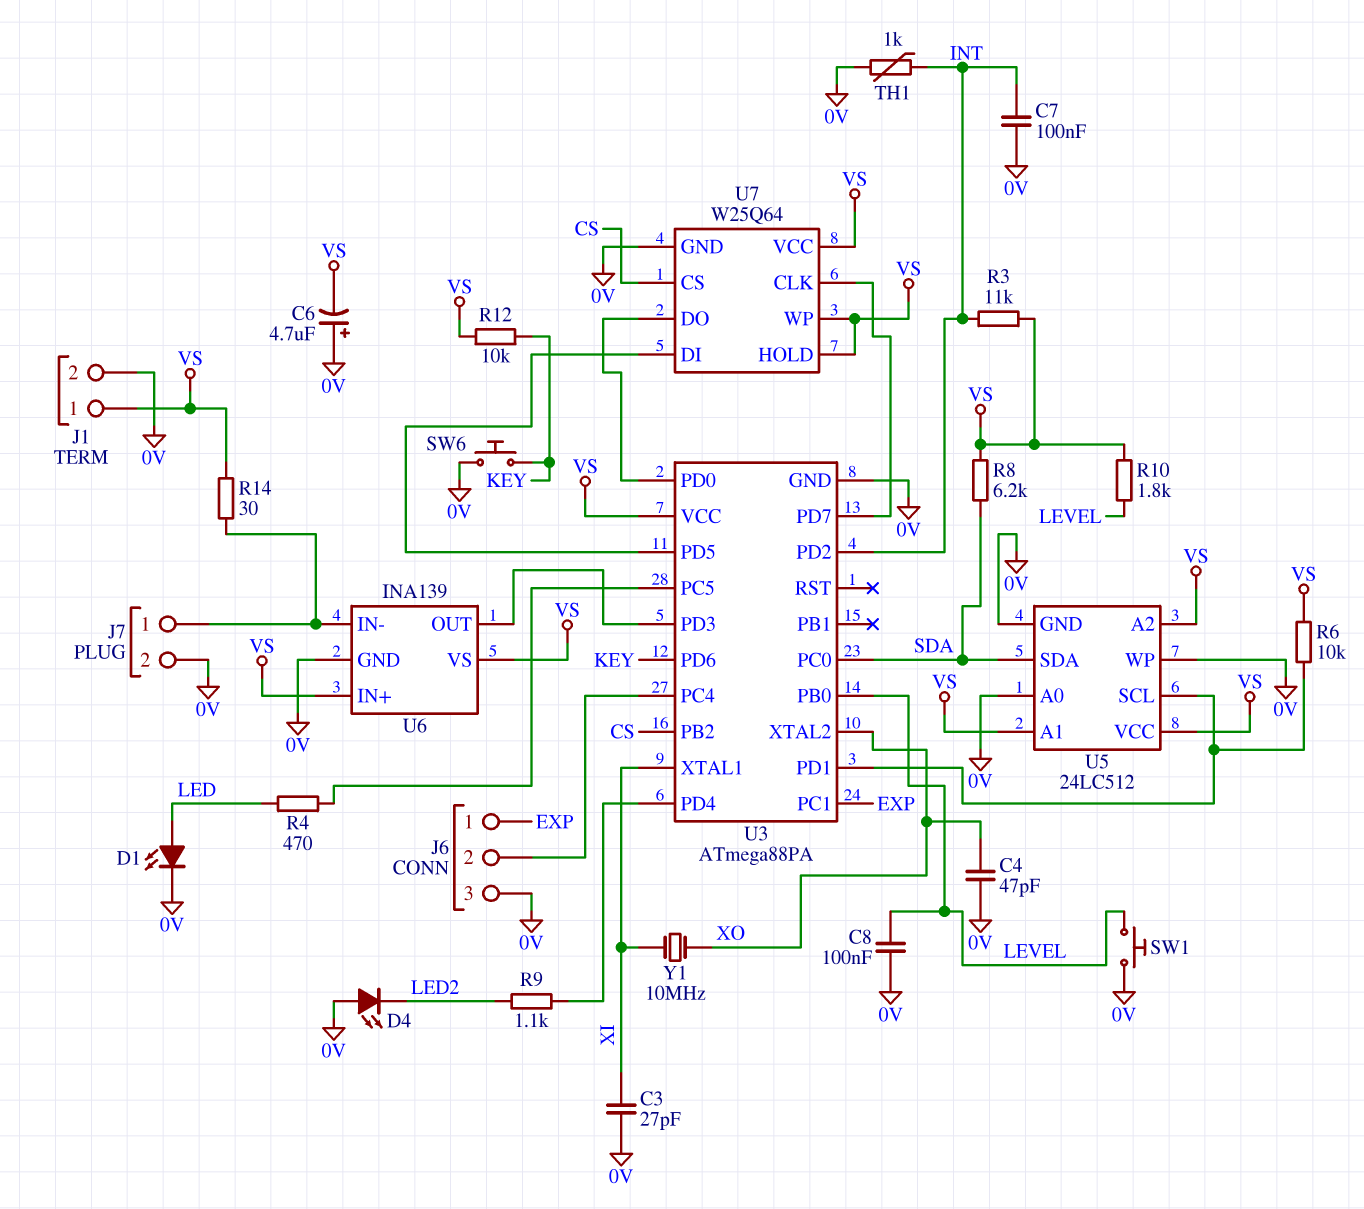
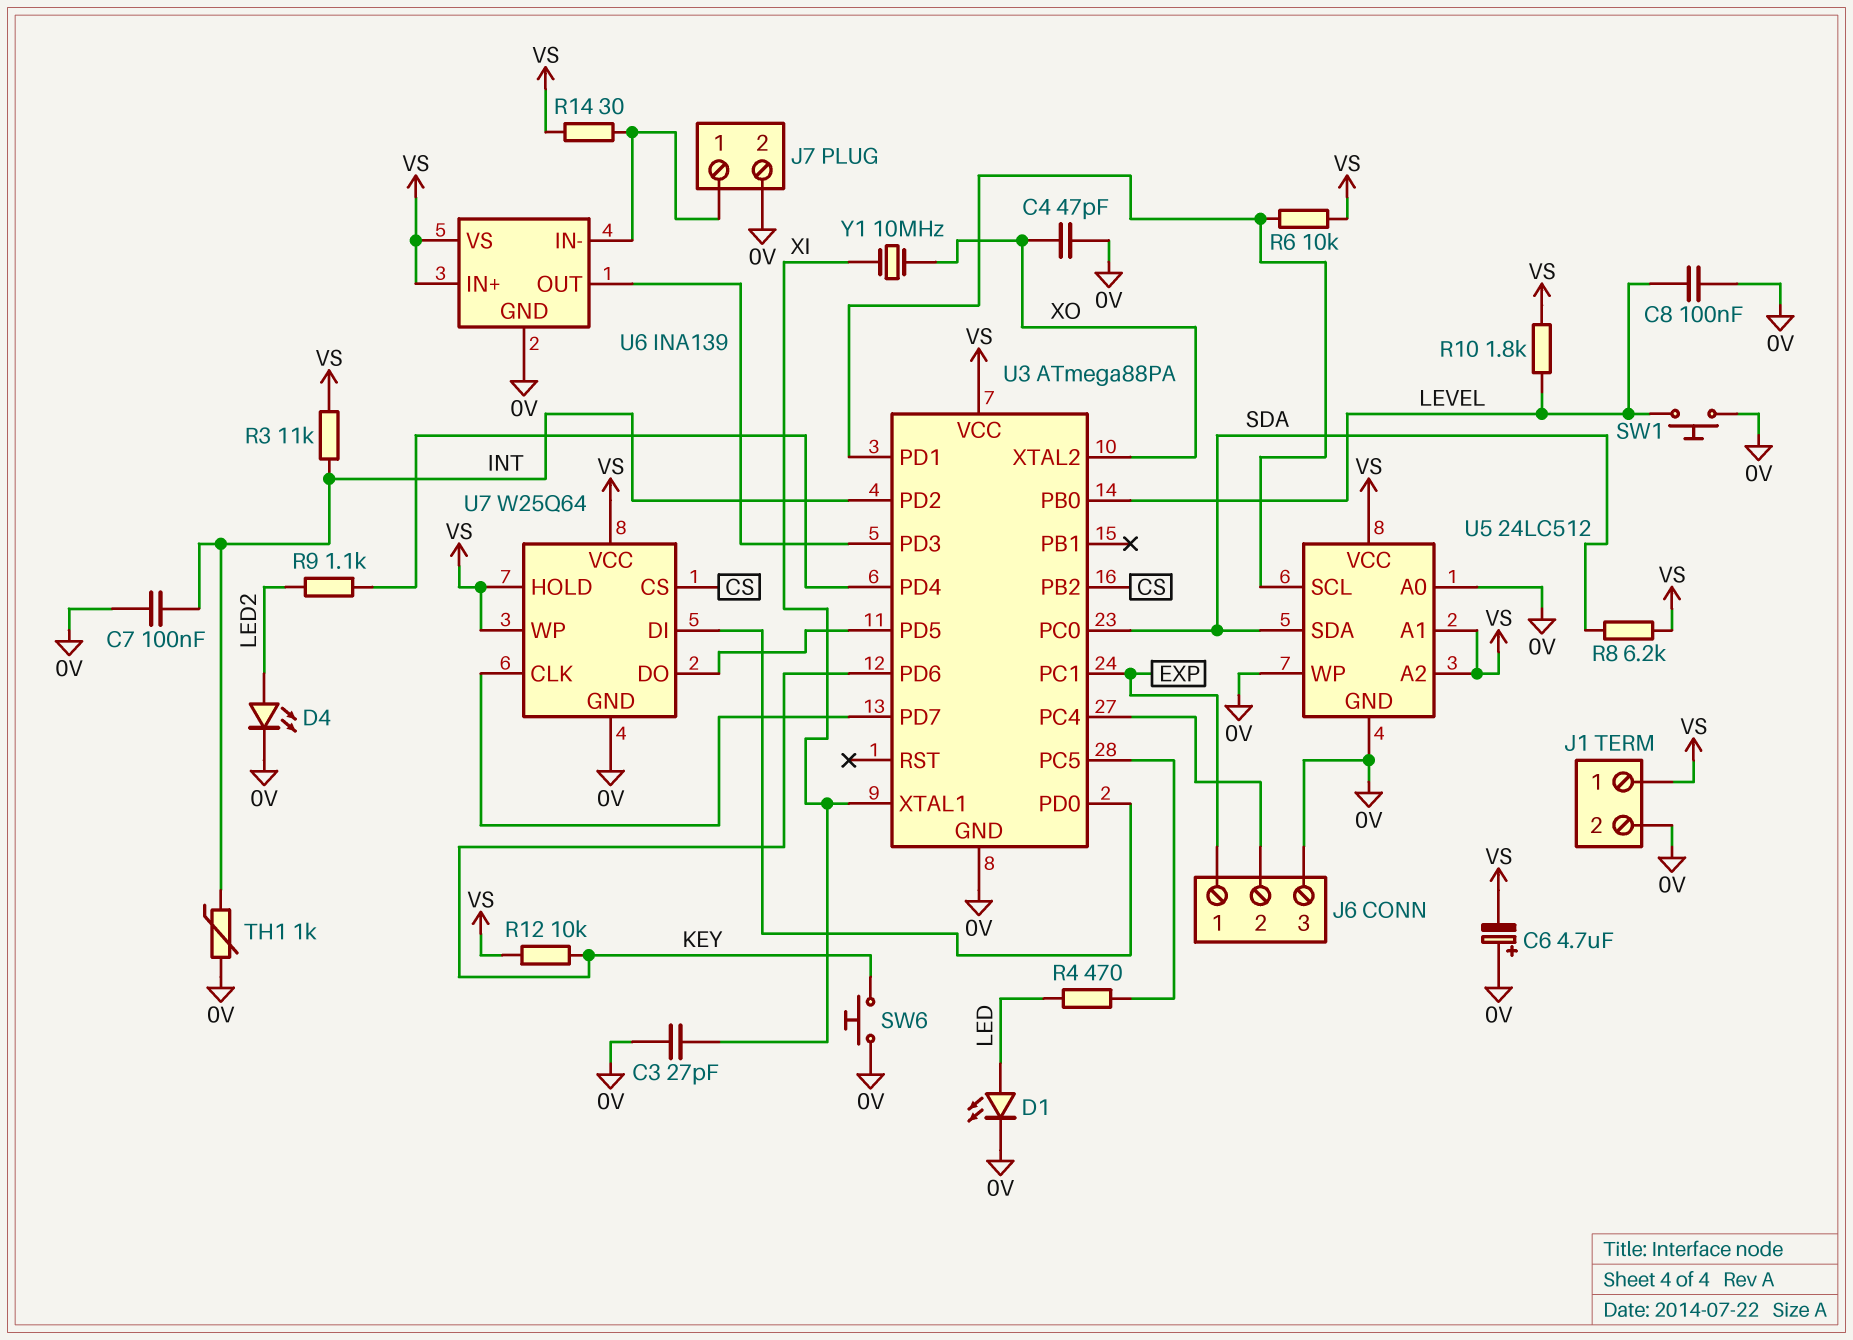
D4: LED (A 0V, K LED2) -> LED (A LED2, K 0V)
U7 pin DI: U3/PD5 -> U3/PD0
U7 pin DO: U3/PD0 -> U3/PD5

